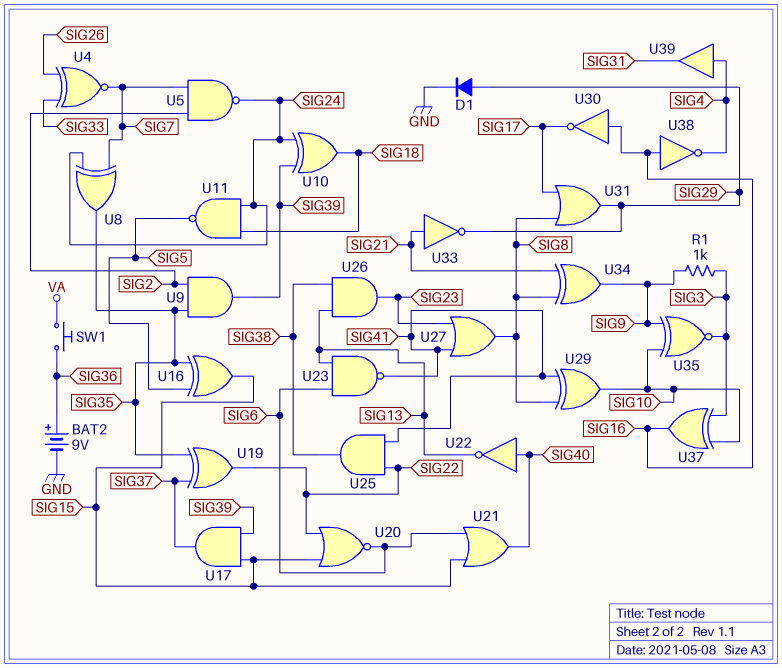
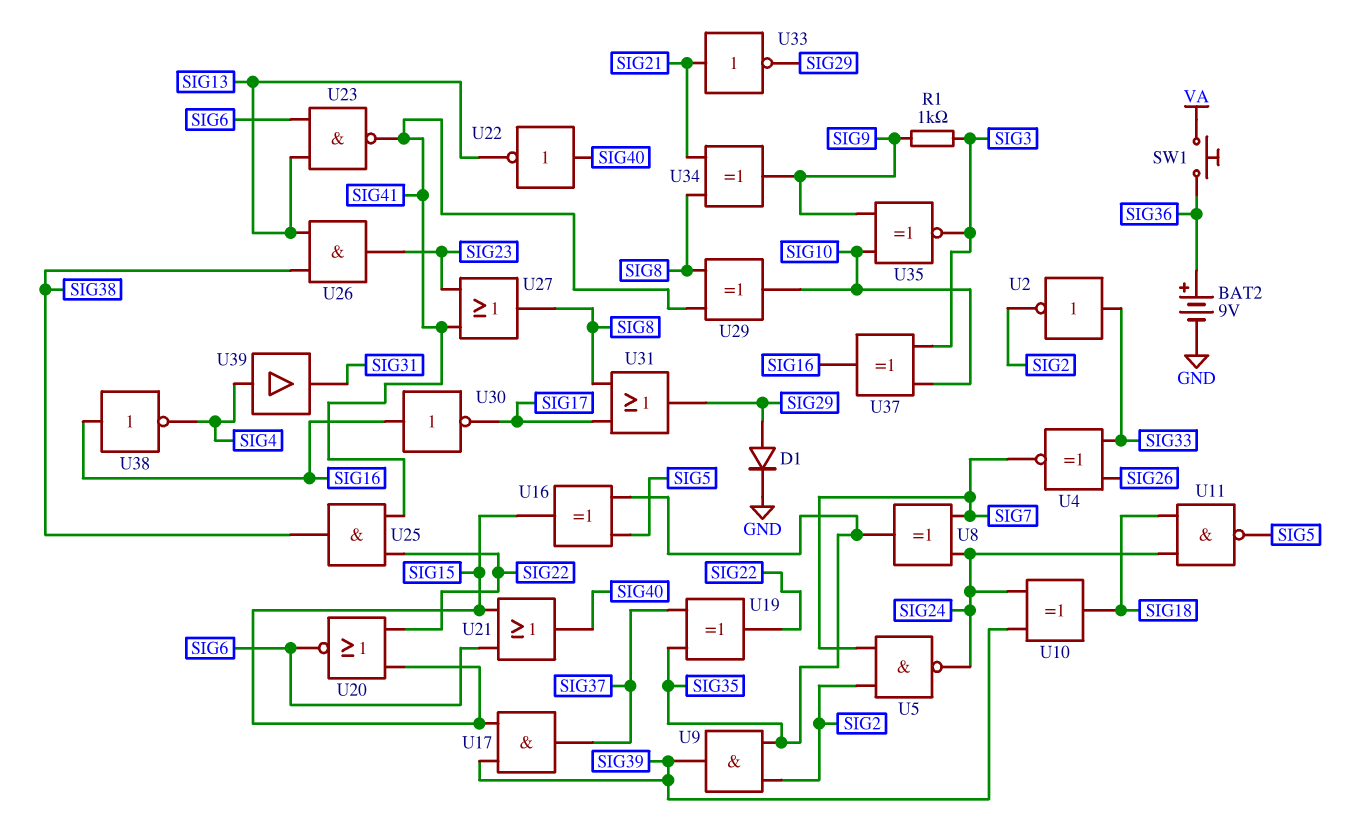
U2: none -> NOT (in SIG33, out SIG2)

